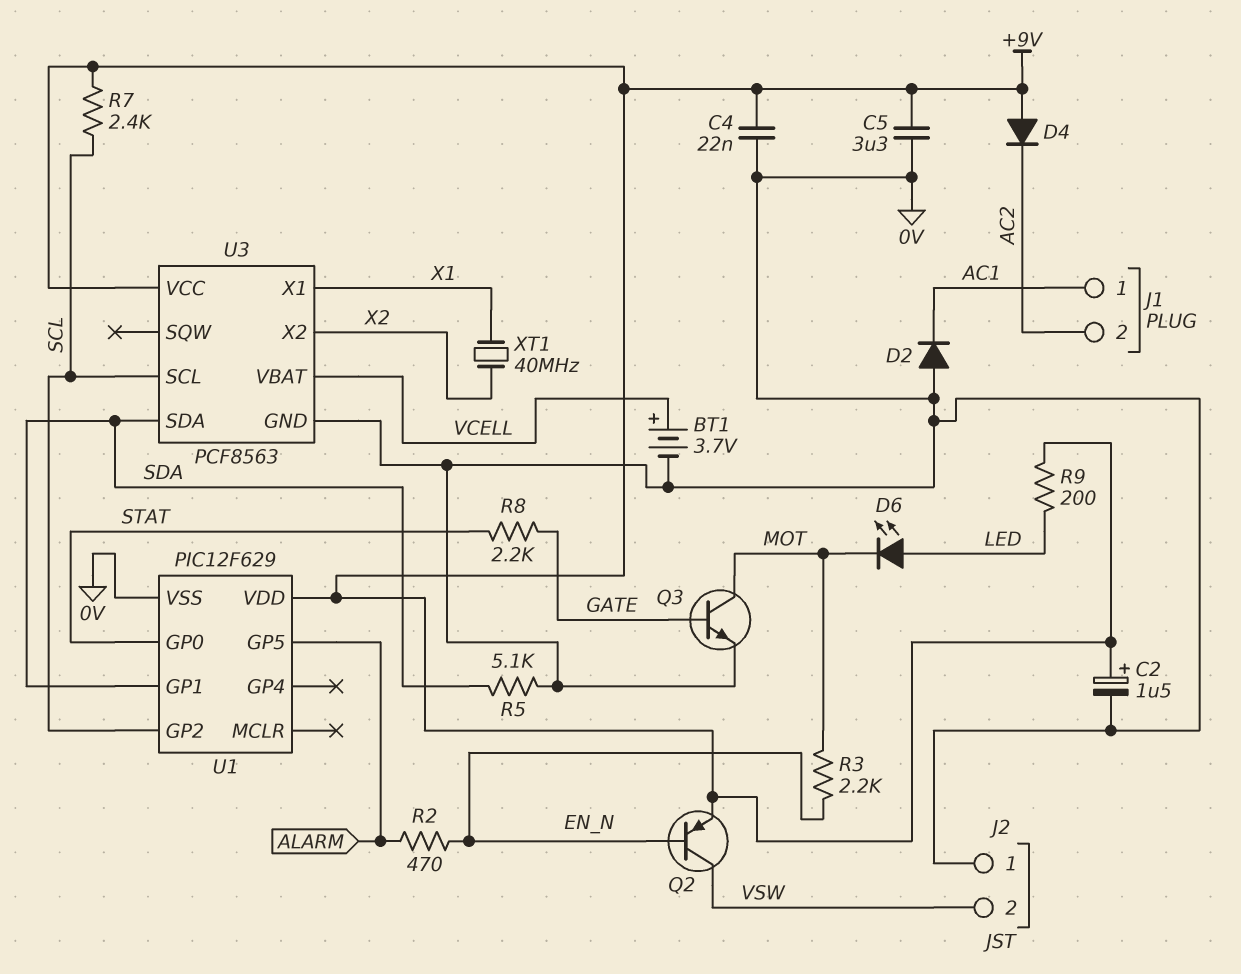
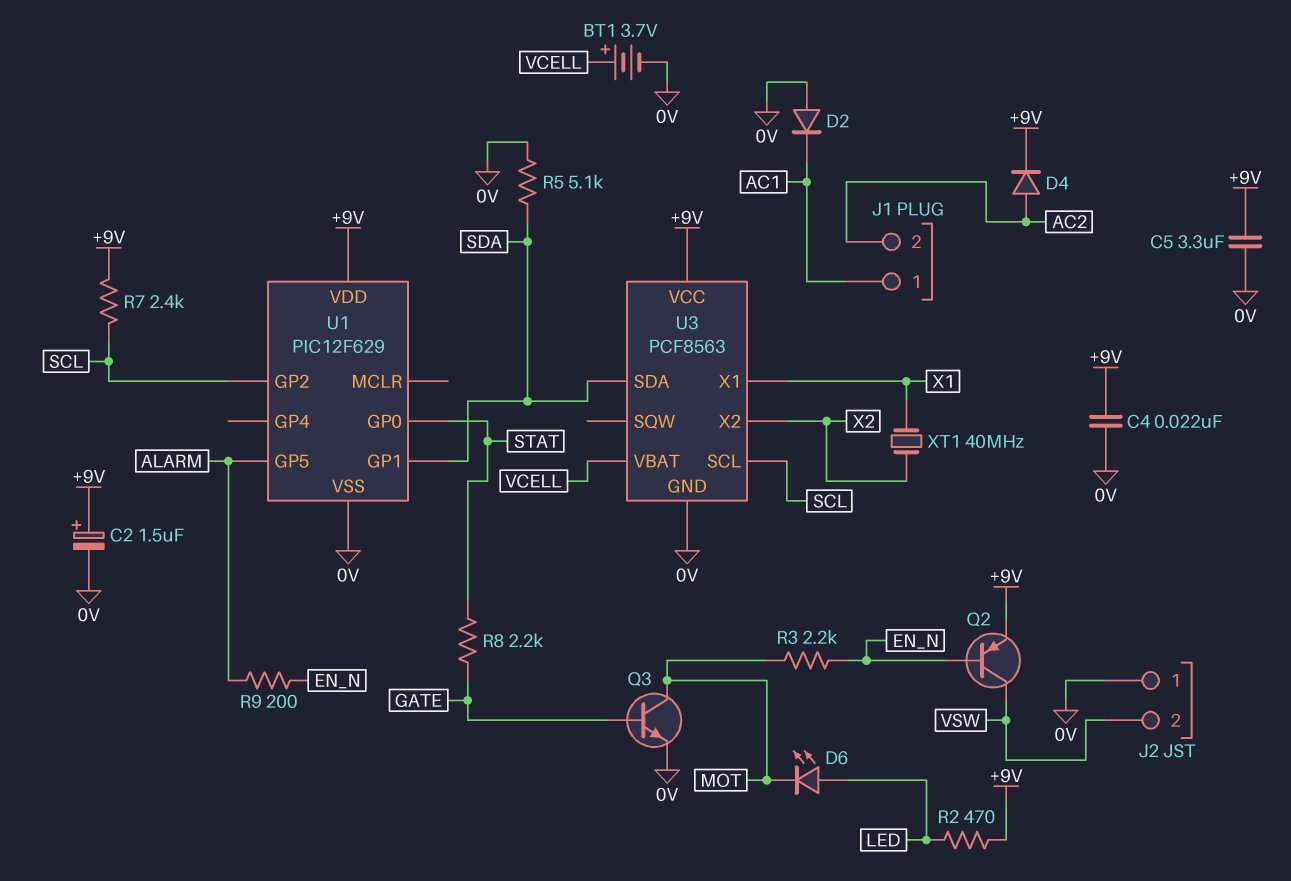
D4: diode (A +9V, K AC2) -> diode (A AC2, K +9V)
R2: 470 (ALARM, EN_N) -> 470 (+9V, LED)
R9: 200 (+9V, LED) -> 200 (ALARM, EN_N)

